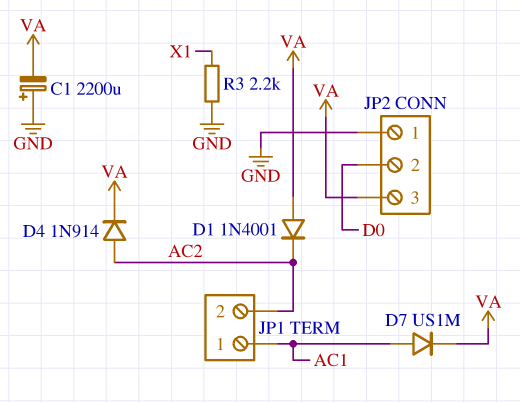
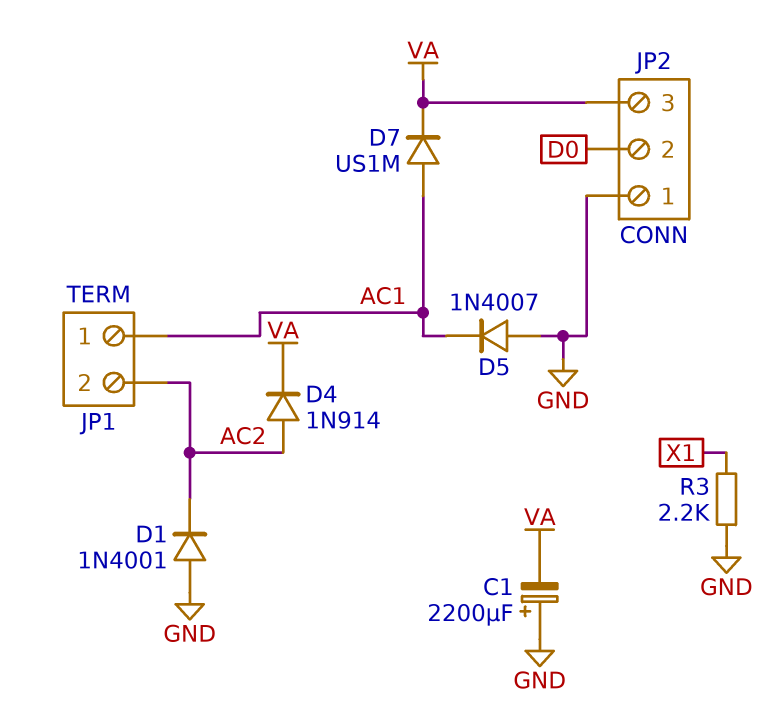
D1: diode 1N4001 (A VA, K AC2) -> diode 1N4001 (A GND, K AC2)
D5: none -> diode 1N4007 (A GND, K AC1)

